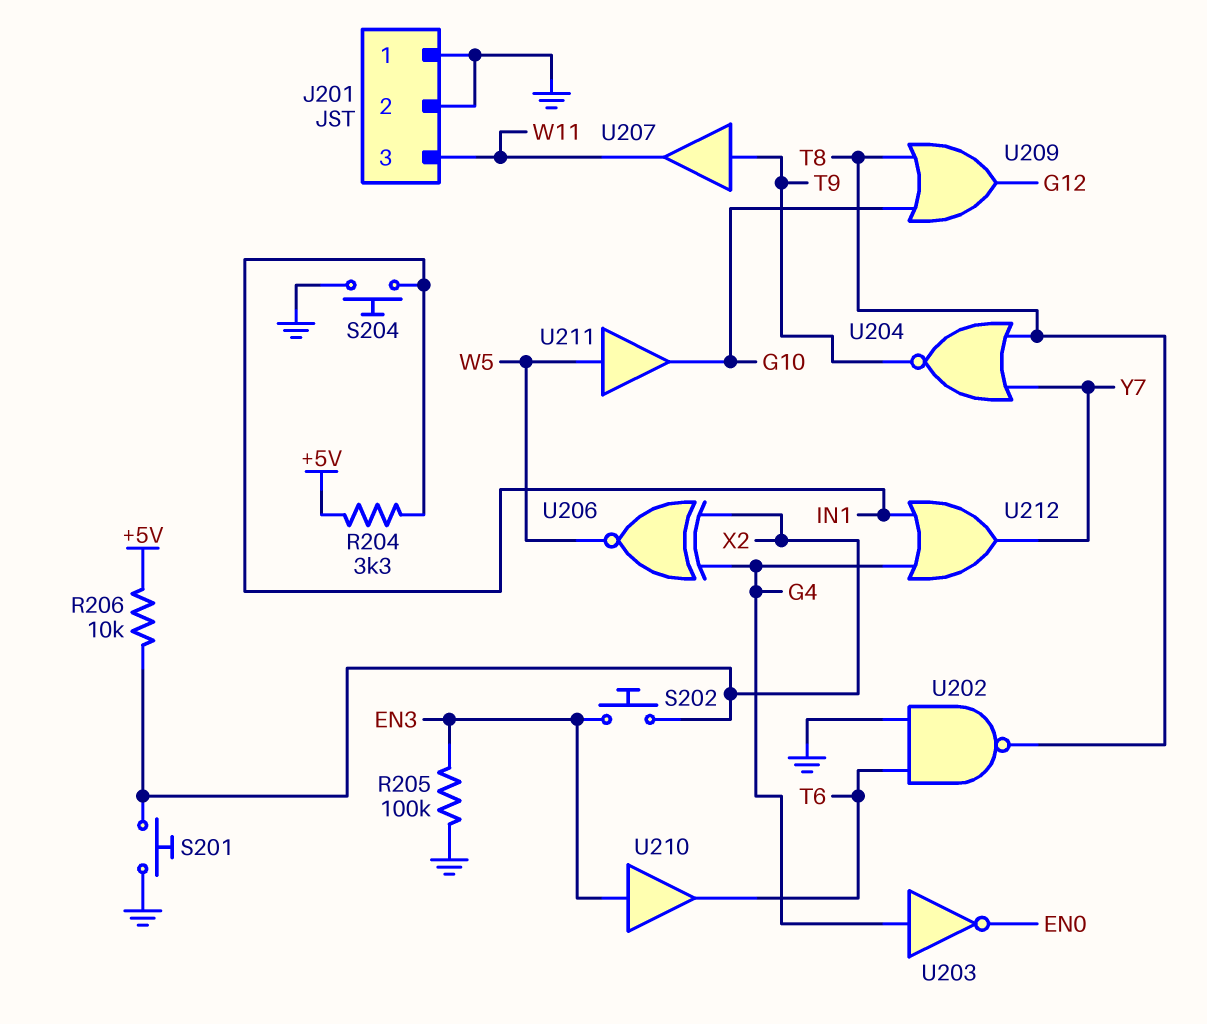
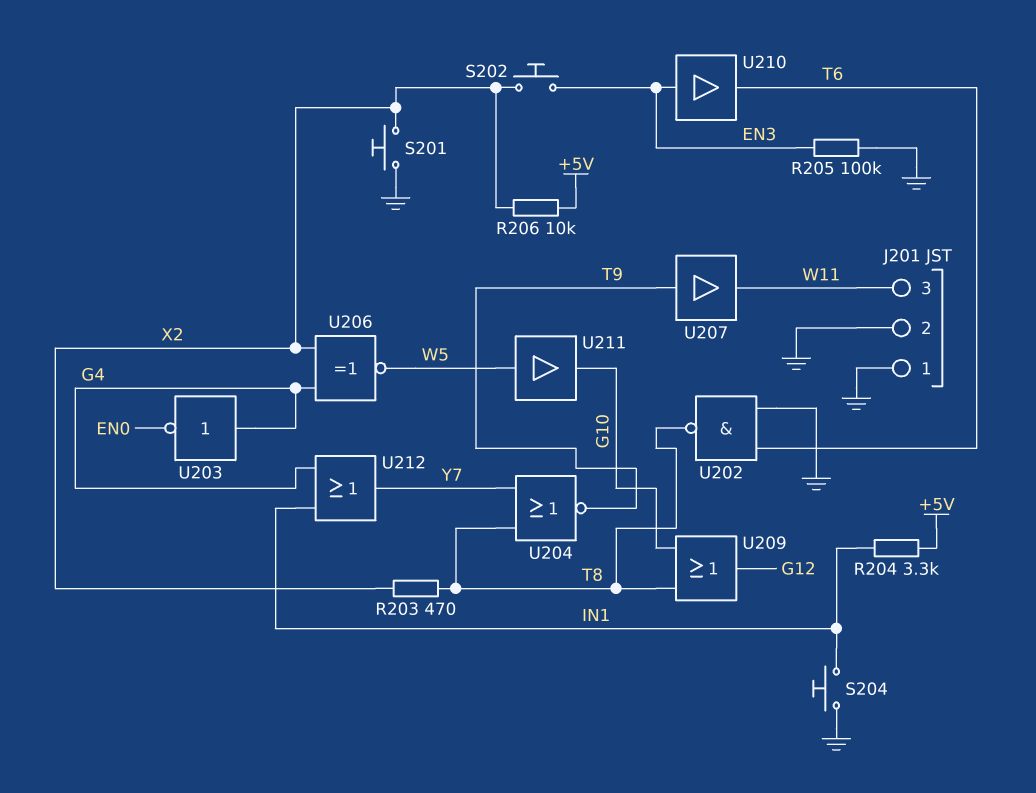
R203: none -> 470 (T8, X2)

